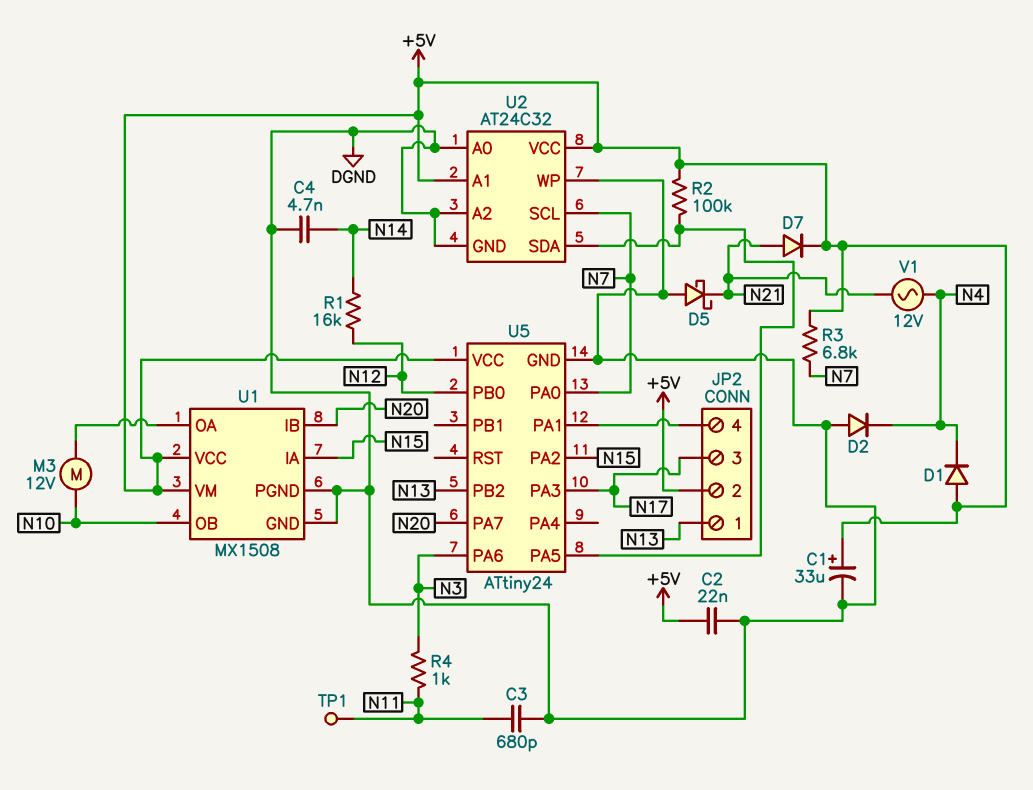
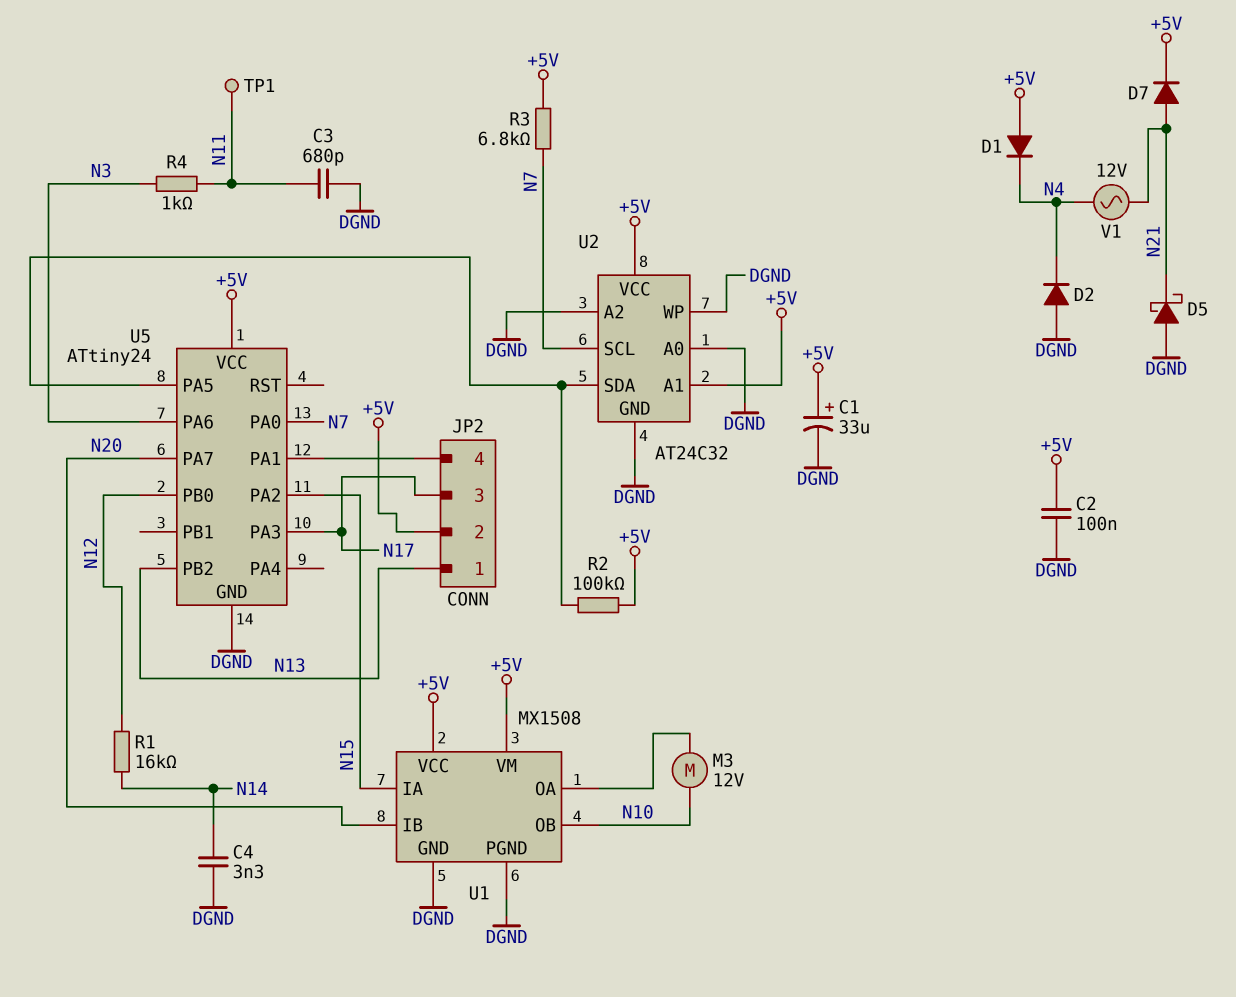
C2: 22nF (+5V, DGND) -> 100nF (+5V, DGND)
C4: 4.7nF (DGND, N14) -> 3.3nF (DGND, N14)

